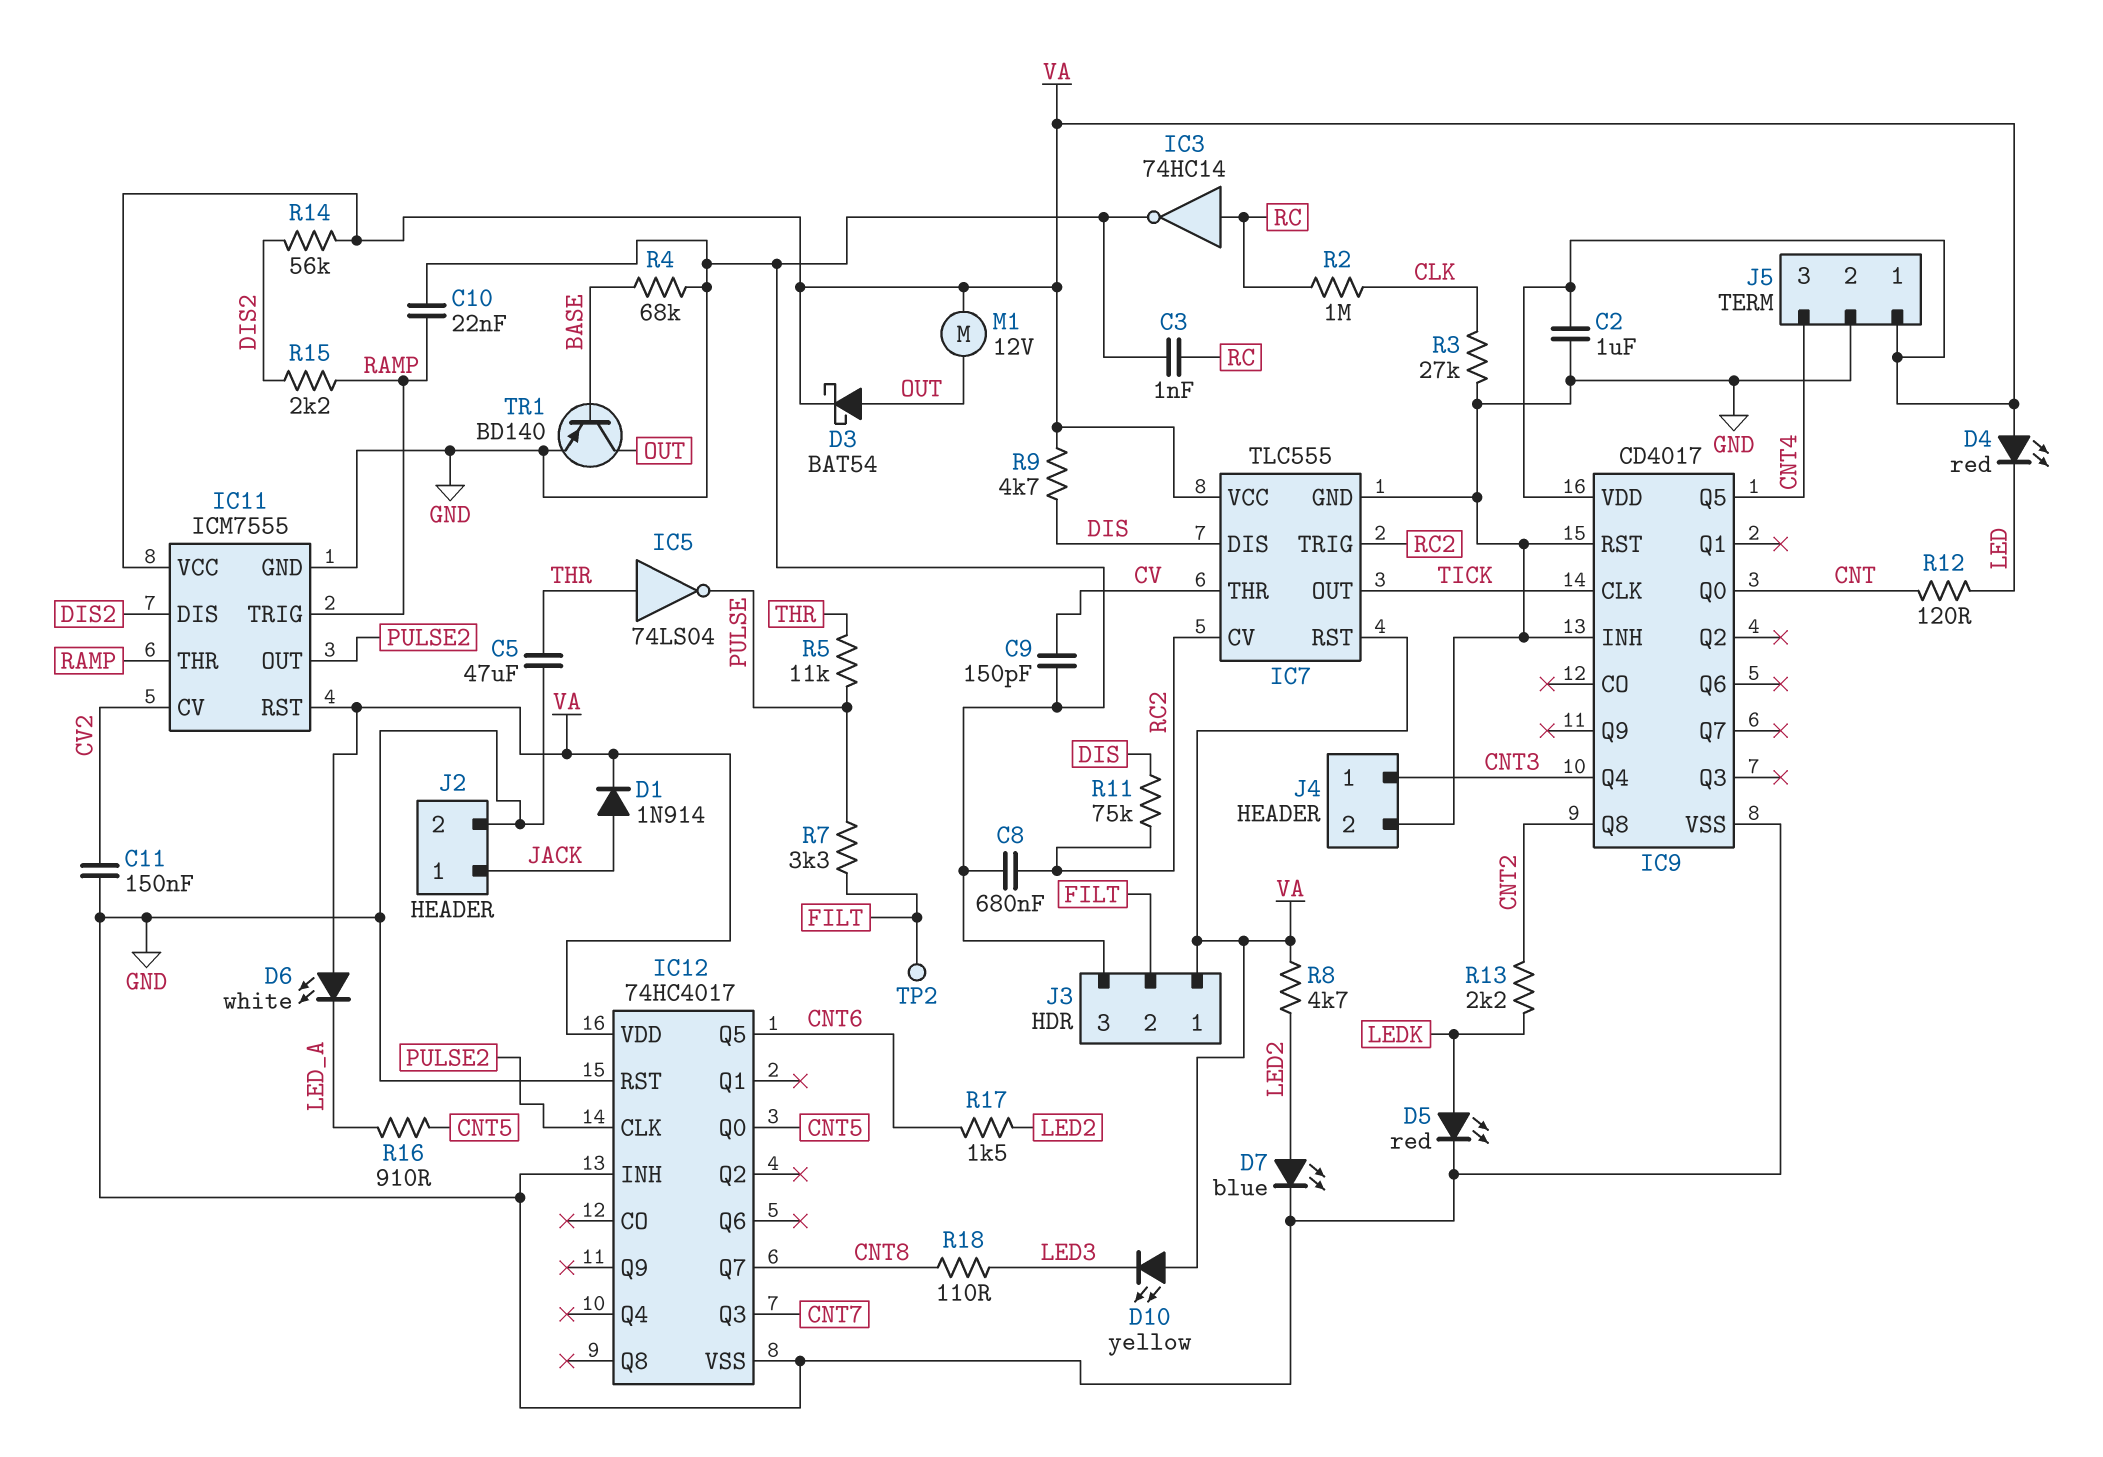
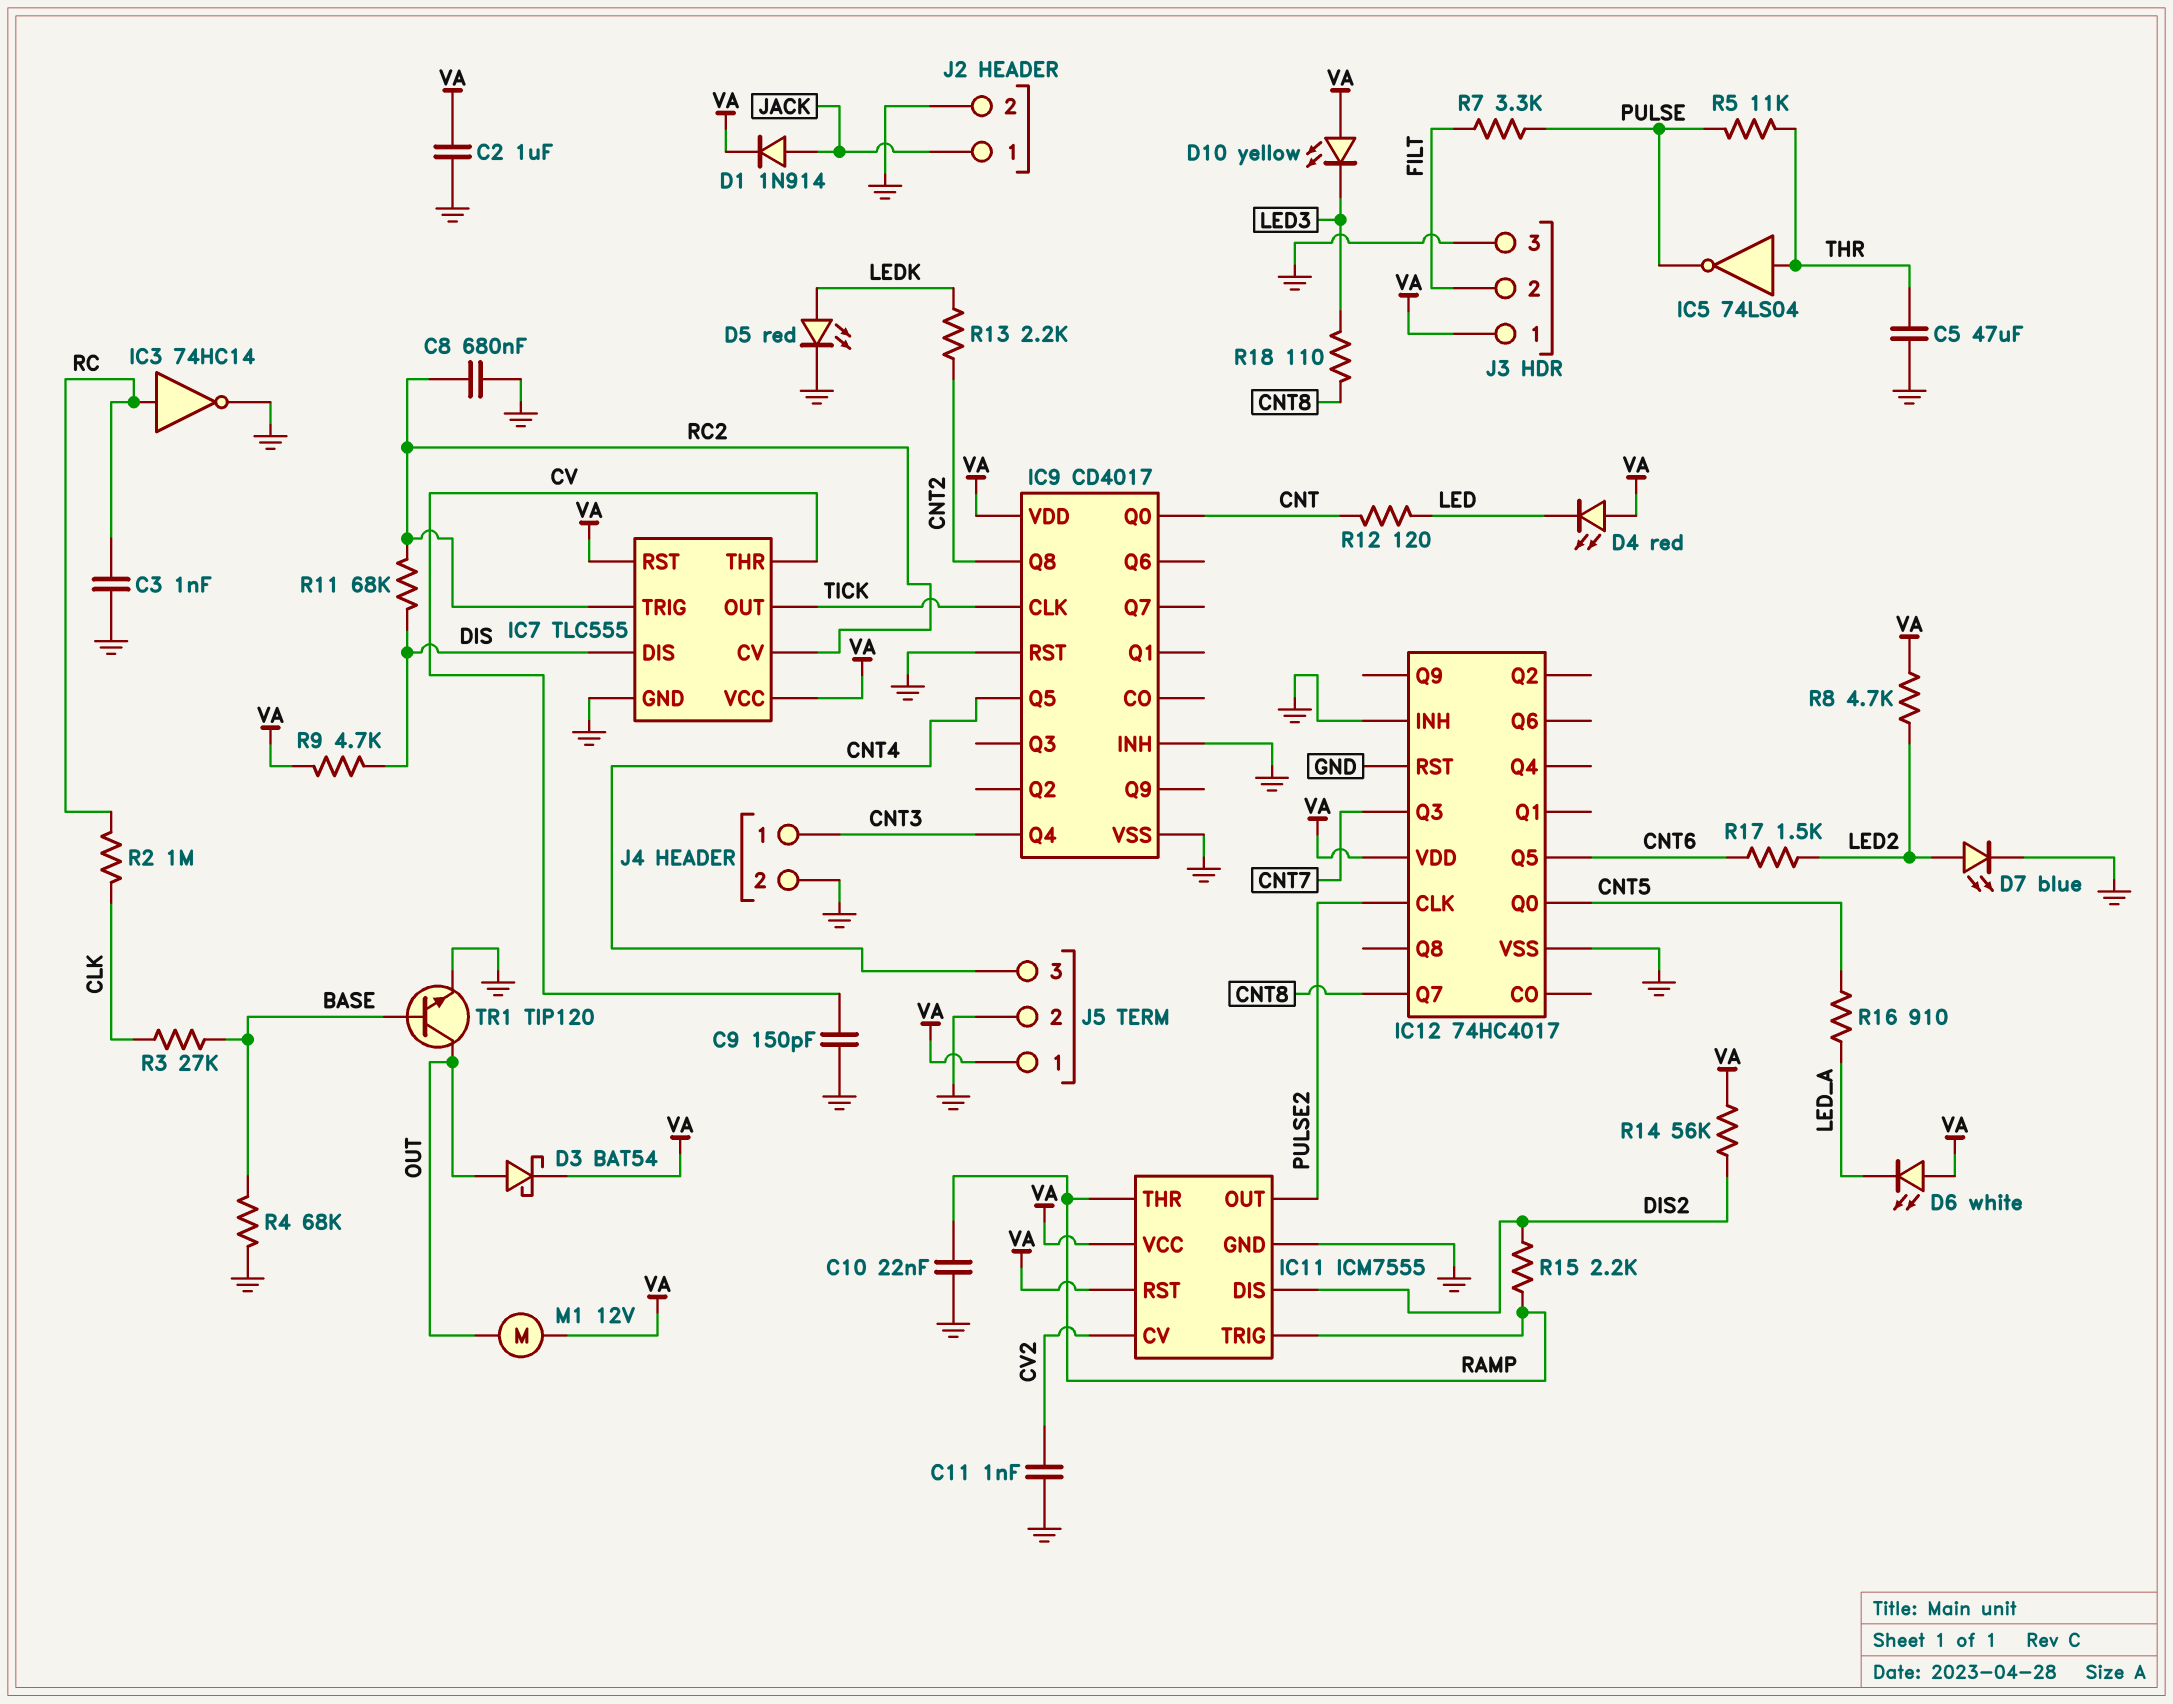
C11: 150nF (CV2, GND) -> 1nF (CV2, GND)
R3: 27k (CLK, GND) -> 27k (BASE, CLK)
R11: 75k (DIS, RC2) -> 68k (DIS, RC2)
TP2: test point (FILT) -> none
TR1: PNP BD140 (B BASE, C OUT, E GND) -> NPN TIP120 (B BASE, C OUT, E GND)

